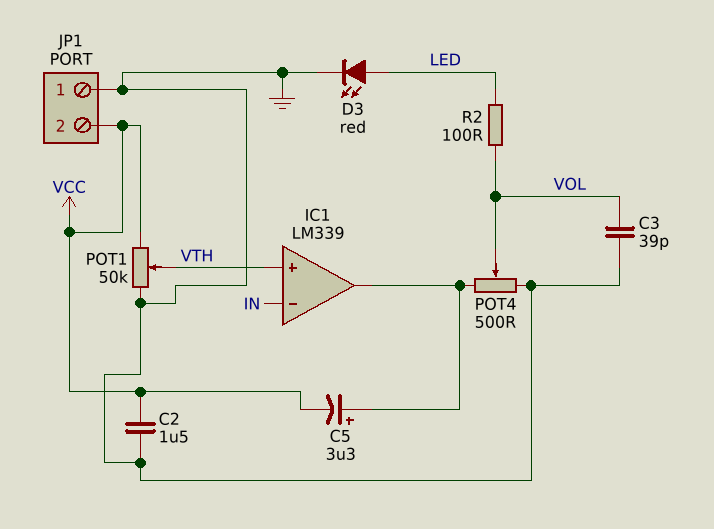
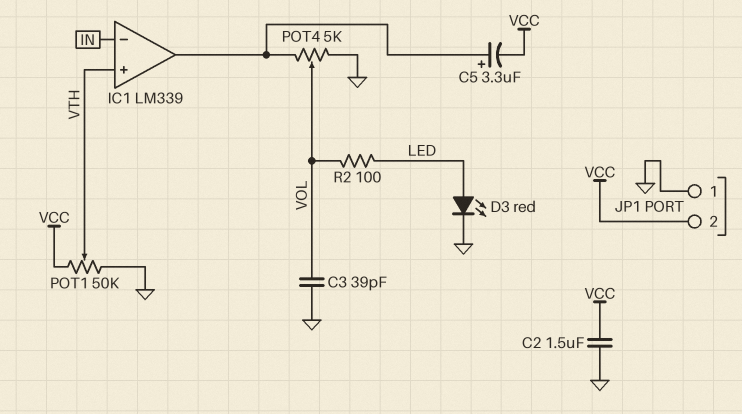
POT4: 500 (GND, IC1/out, wiper VOL) -> 5k (GND, IC1/out, wiper VOL)

